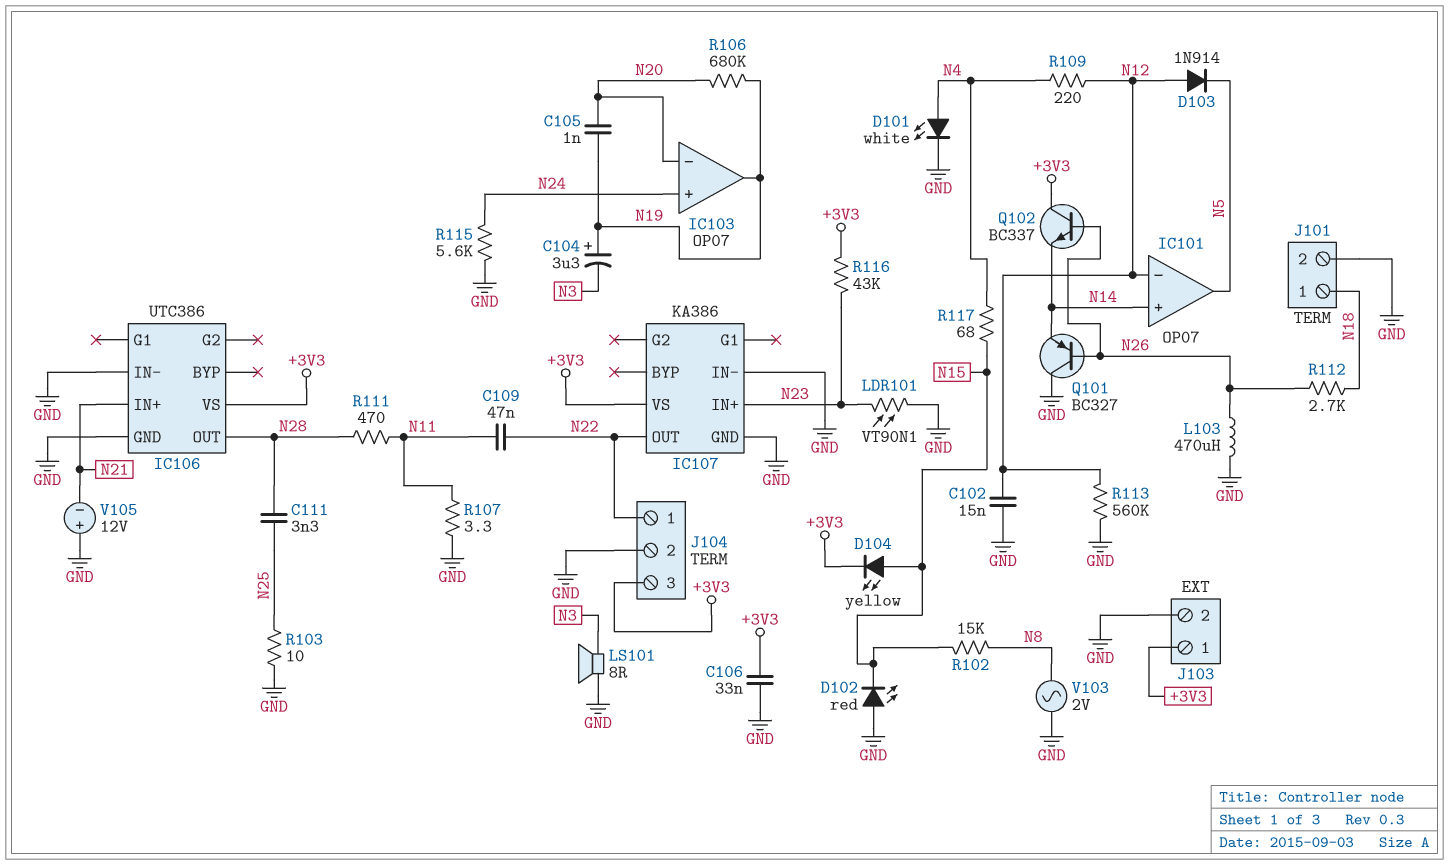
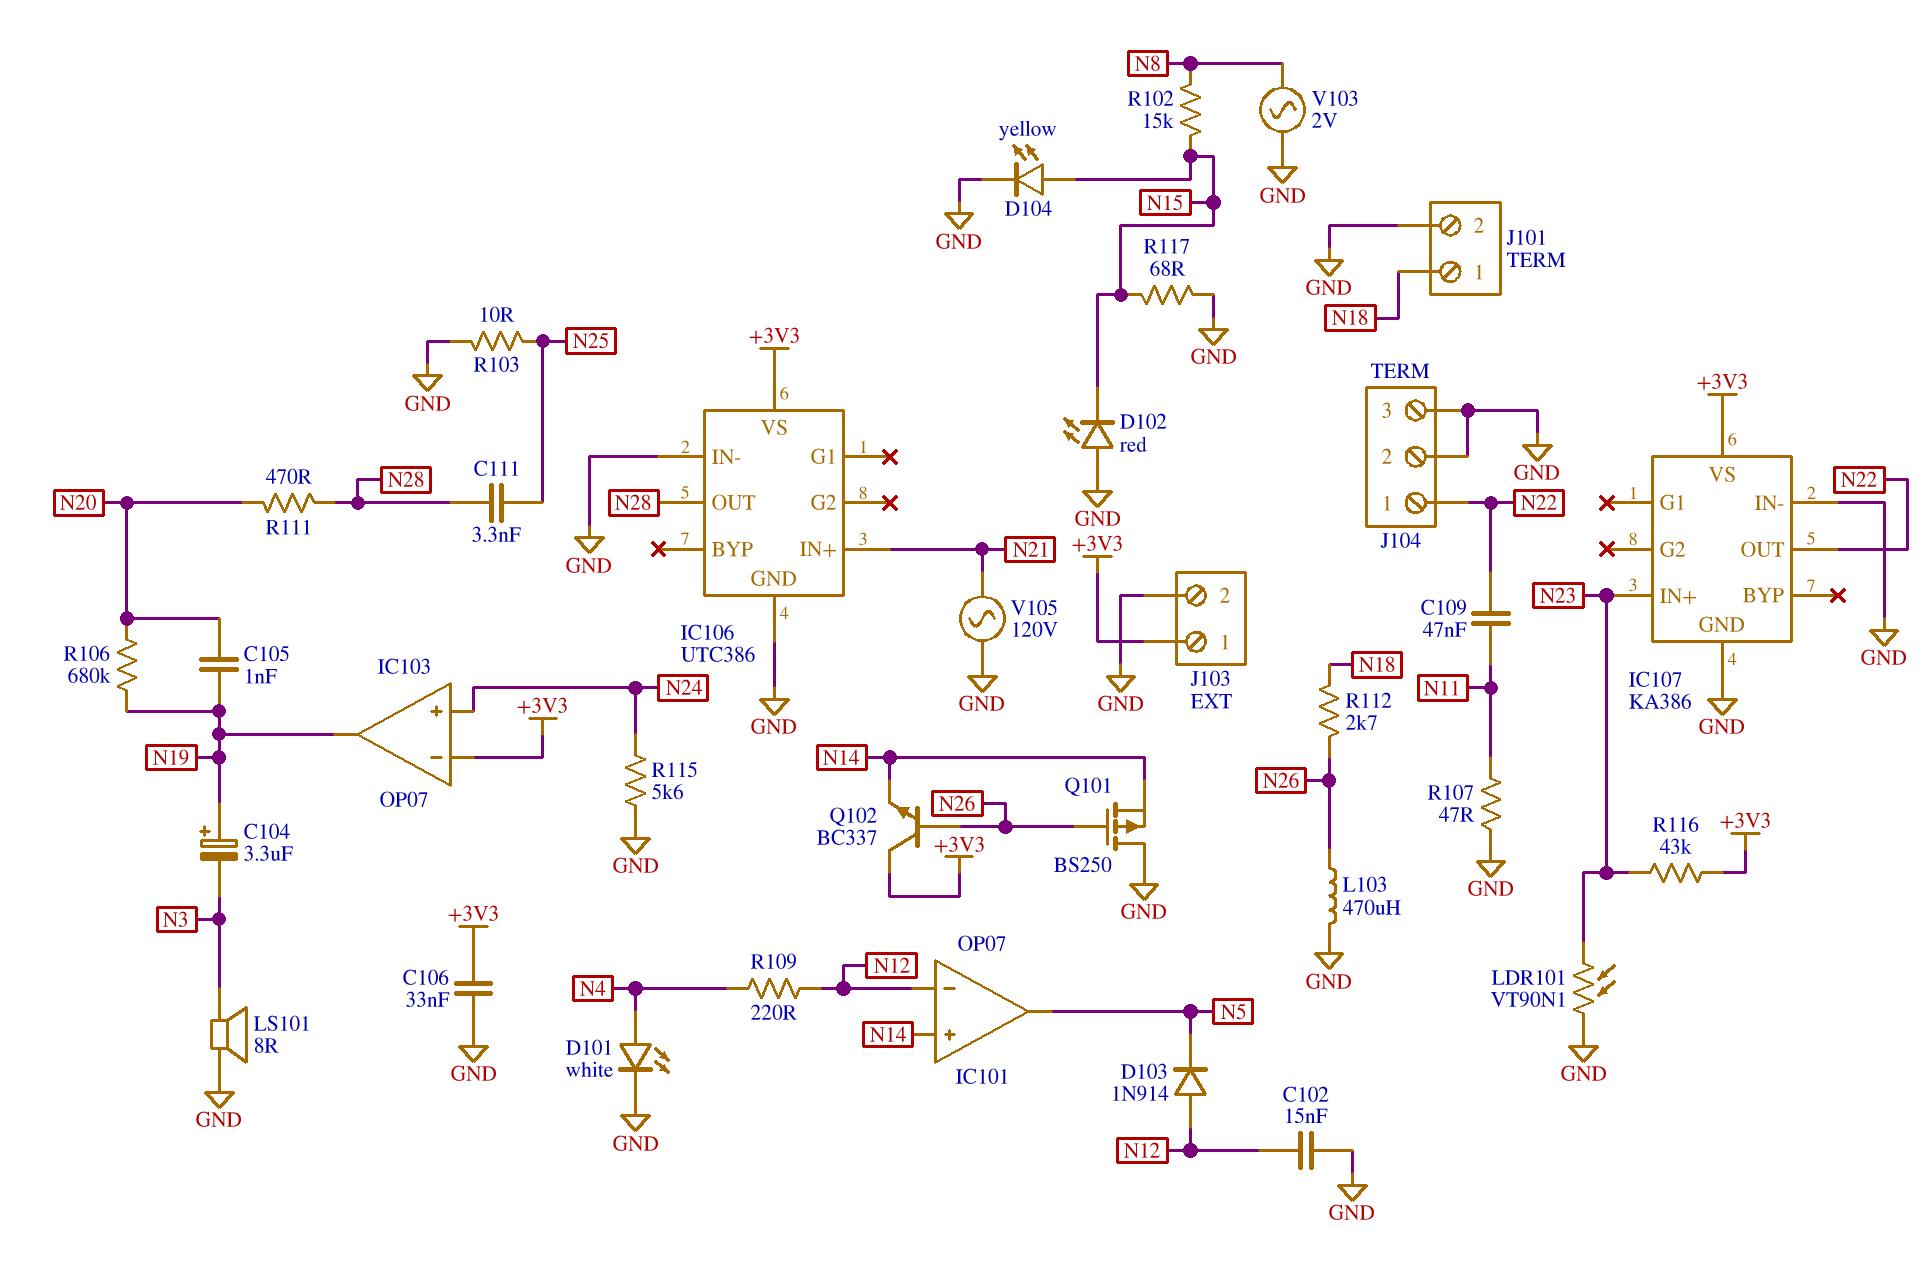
D104: LED yellow (A N15, K +3V3) -> LED yellow (A N15, K GND)
IC103 pin in-: N20 -> +3V3
J104 pin 3: +3V3 -> GND
Q101: PNP BC327 (B N26, C GND, E N14) -> PMOS BS250 (G N26, D GND, S N14)
R107: 3.3 (GND, N11) -> 47 (GND, N11)
R111: 470 (N11, N28) -> 470 (N20, N28)
R113: 560k (GND, N12) -> none
R117: 68 (N4, N15) -> 68 (GND, N15)
V105: 12V (plus GND, minus N21) -> AC 120V (GND, N21)

